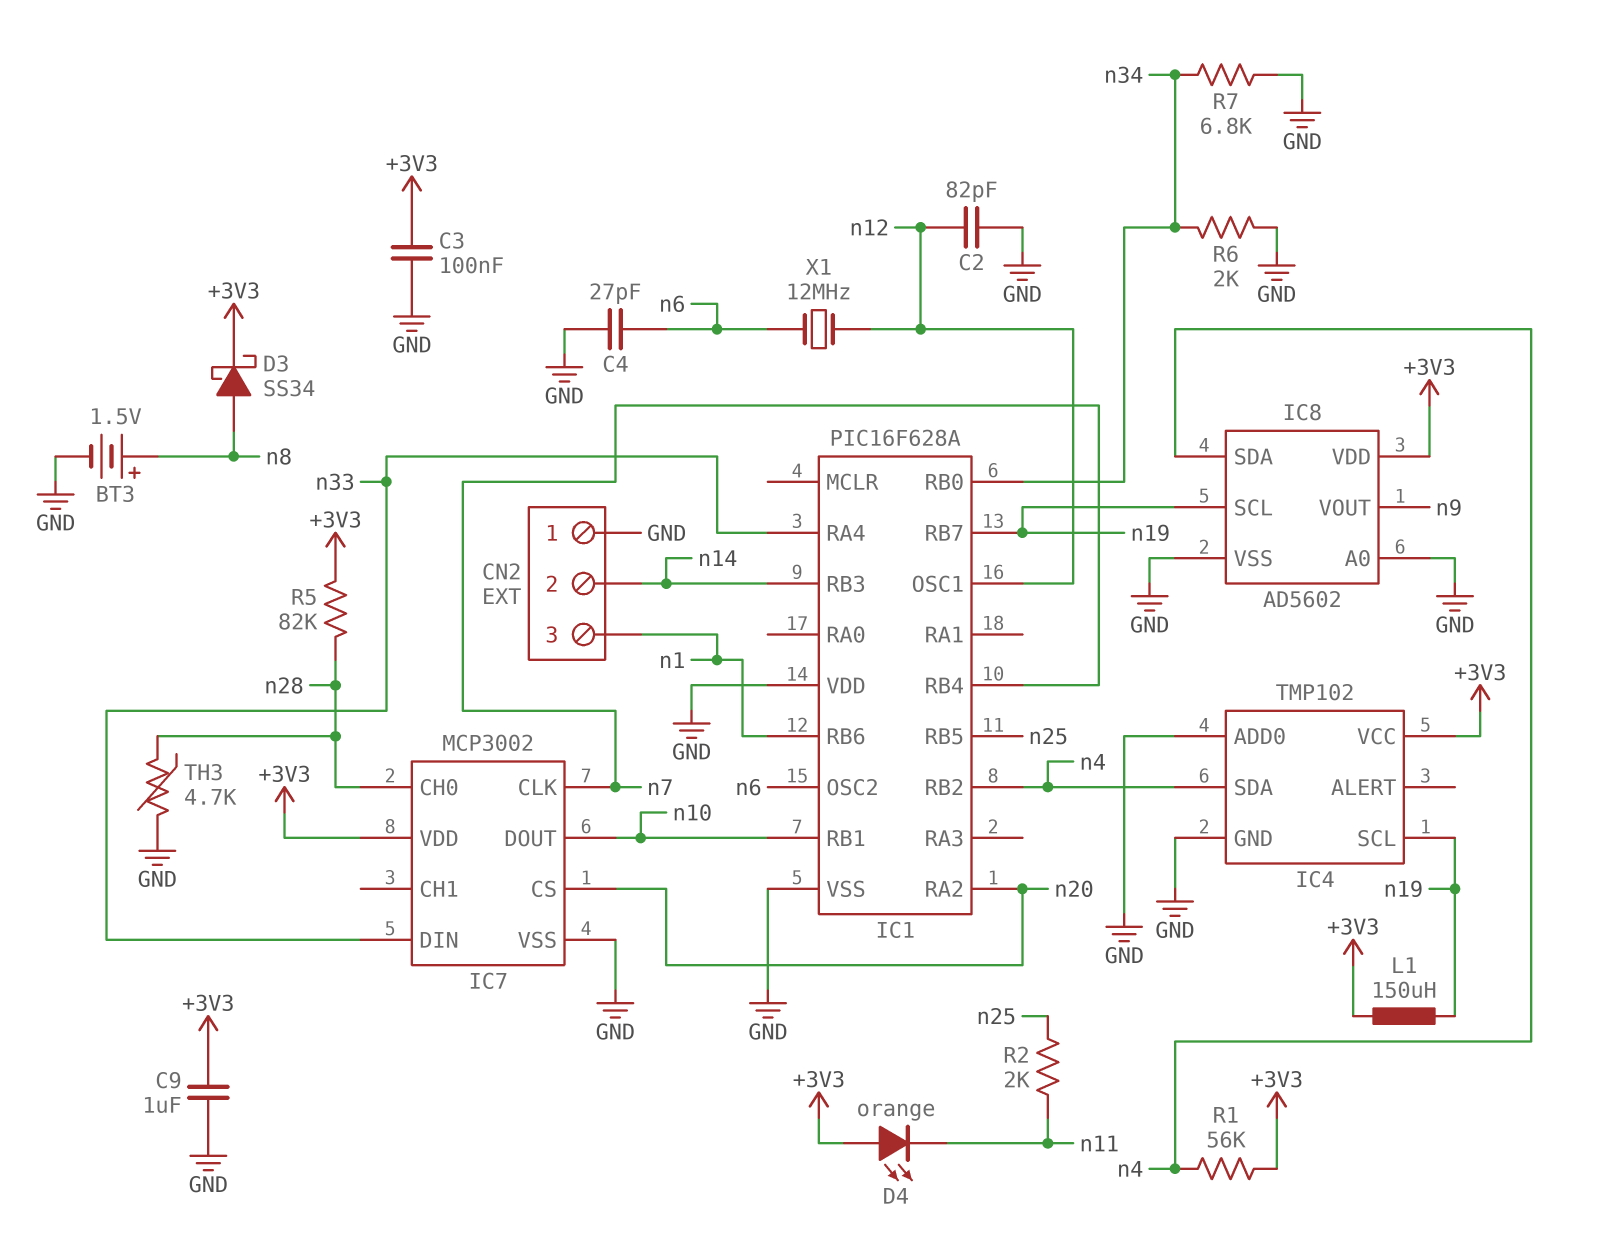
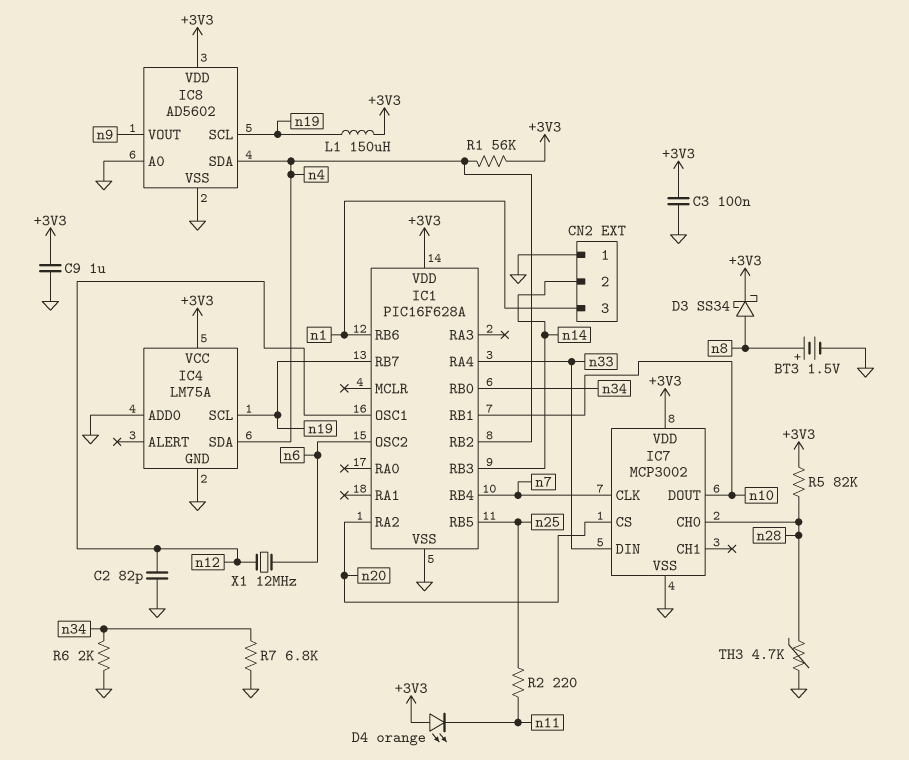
C4: 27pF (GND, n6) -> none
IC1 pin VDD: GND -> +3V3
IC4: TMP102 -> LM75A
R2: 2k (n11, n25) -> 220 (n11, n25)

